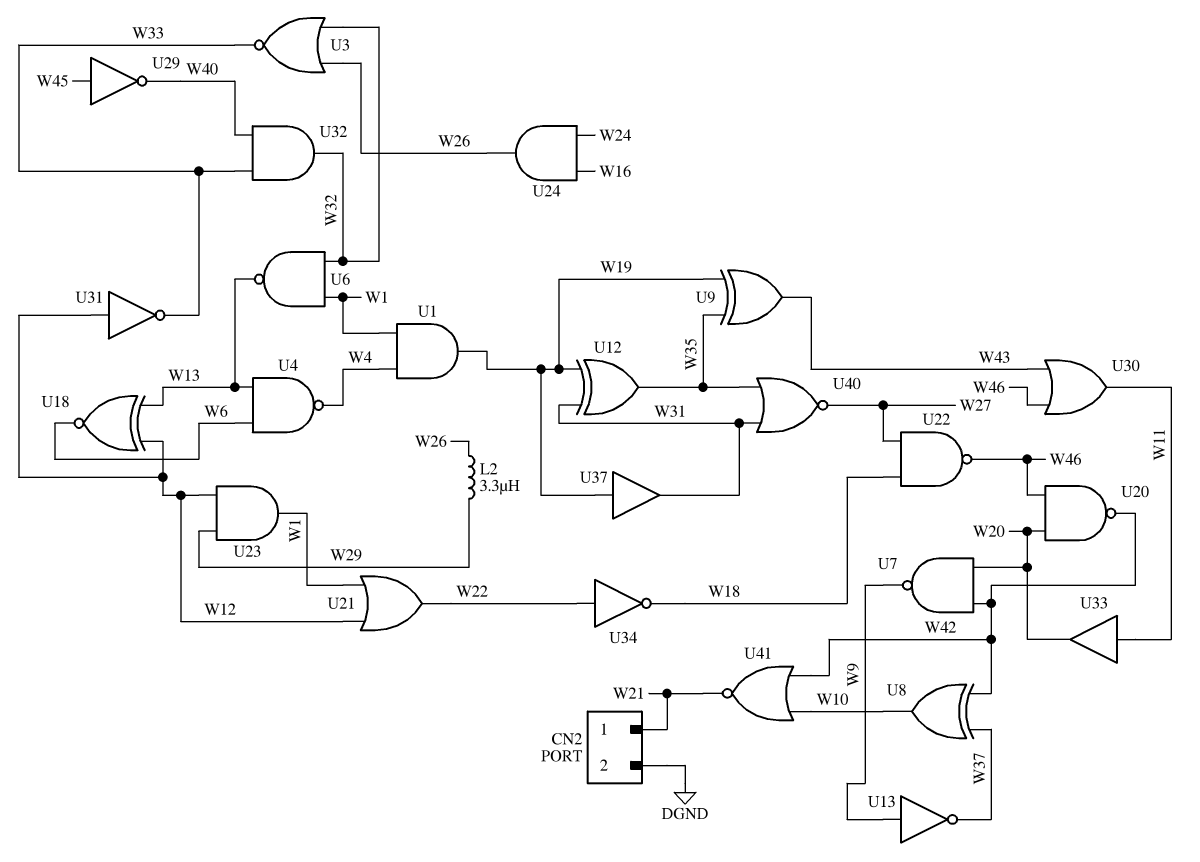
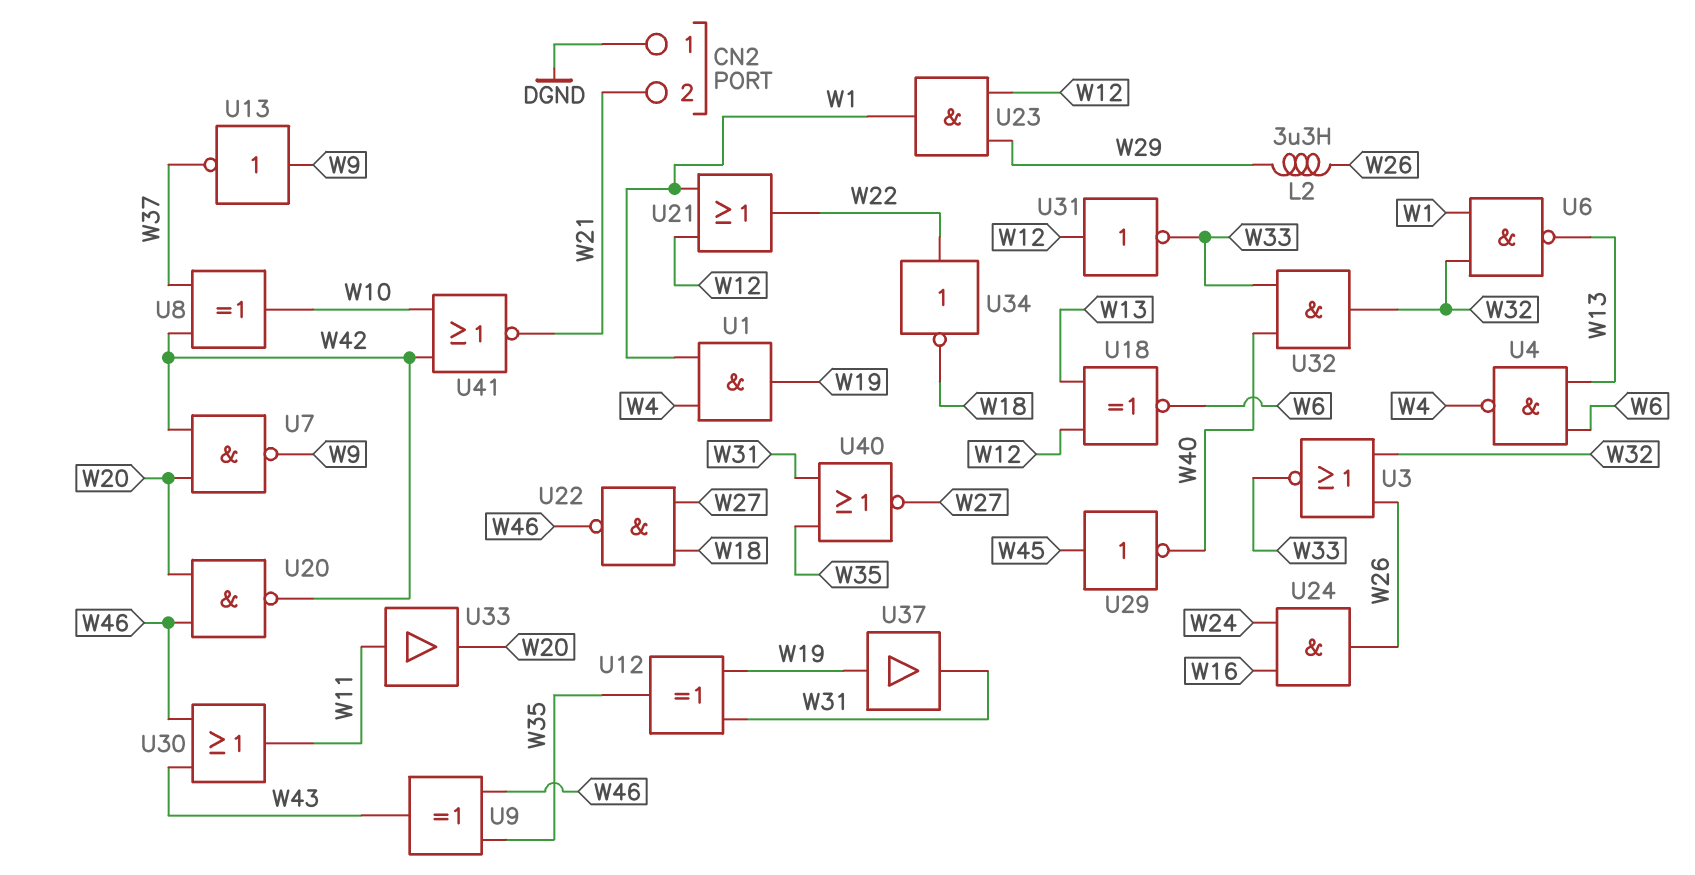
CN2 pin 1: W21 -> DGND
CN2 pin 2: DGND -> W21
U9: XOR (in W19, in W35, out W43) -> XOR (in W35, in W46, out W43)

